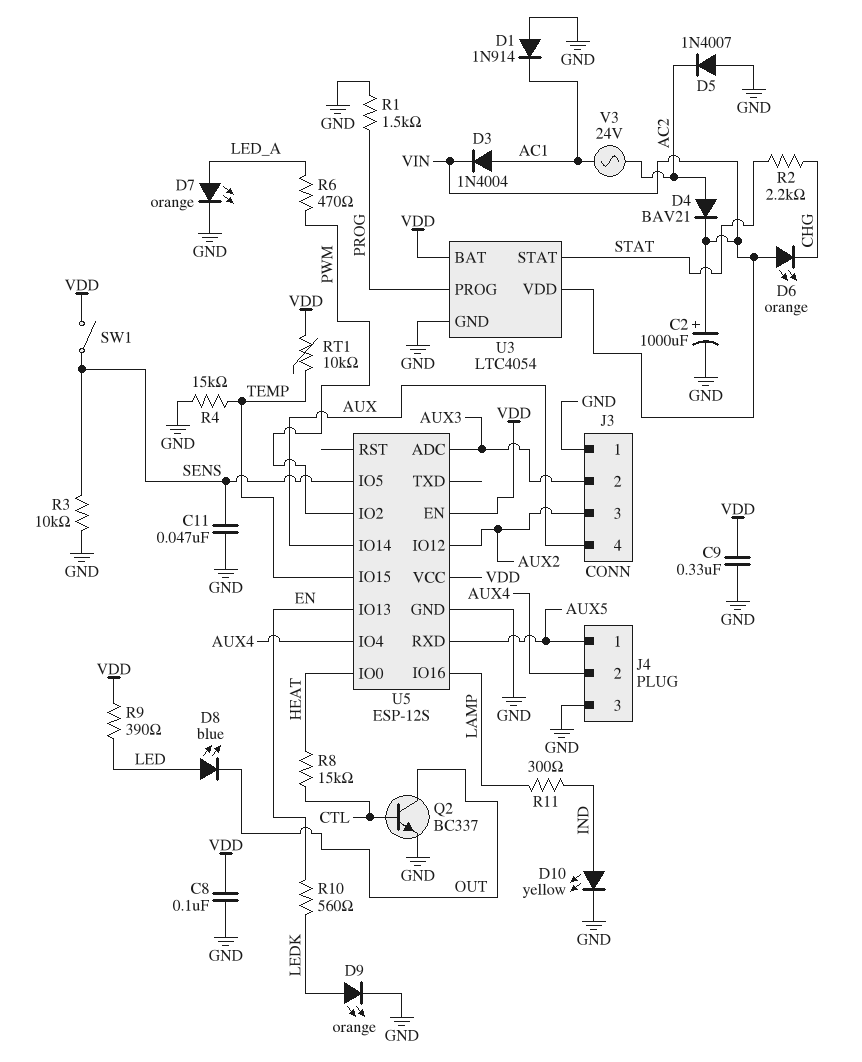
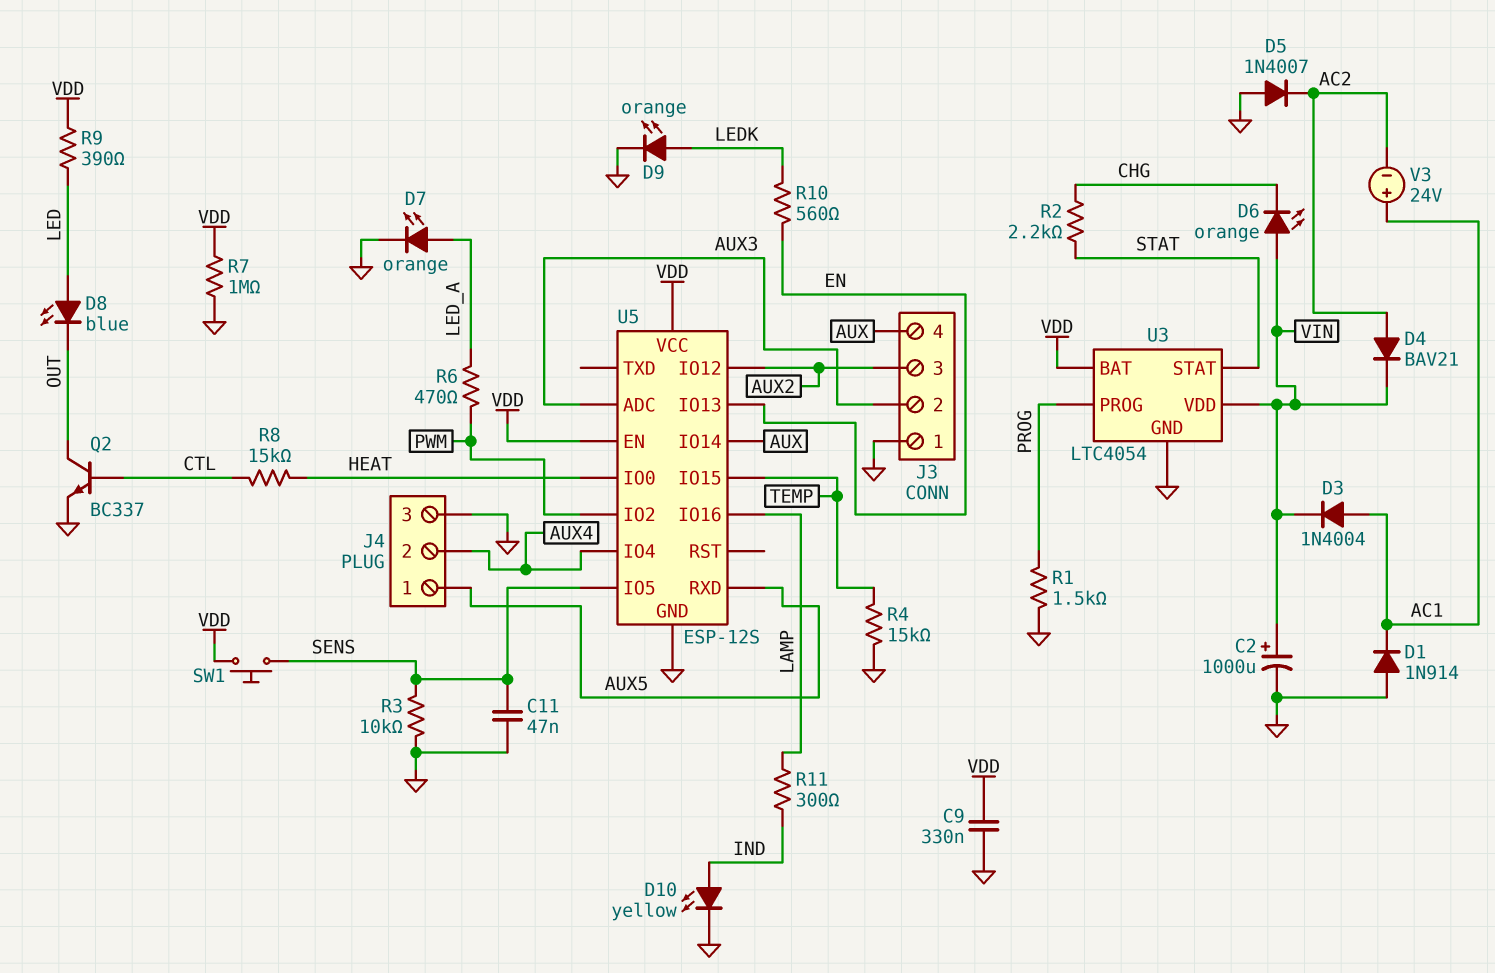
C8: 100nF (GND, VDD) -> none
R7: none -> 1M (GND, VDD)
RT1: 10k (TEMP, VDD) -> none
SW1: switch (SENS, VDD) -> button (SENS, VDD)
V3: AC 24V (AC1, AC2) -> 24V (plus AC1, minus AC2)

